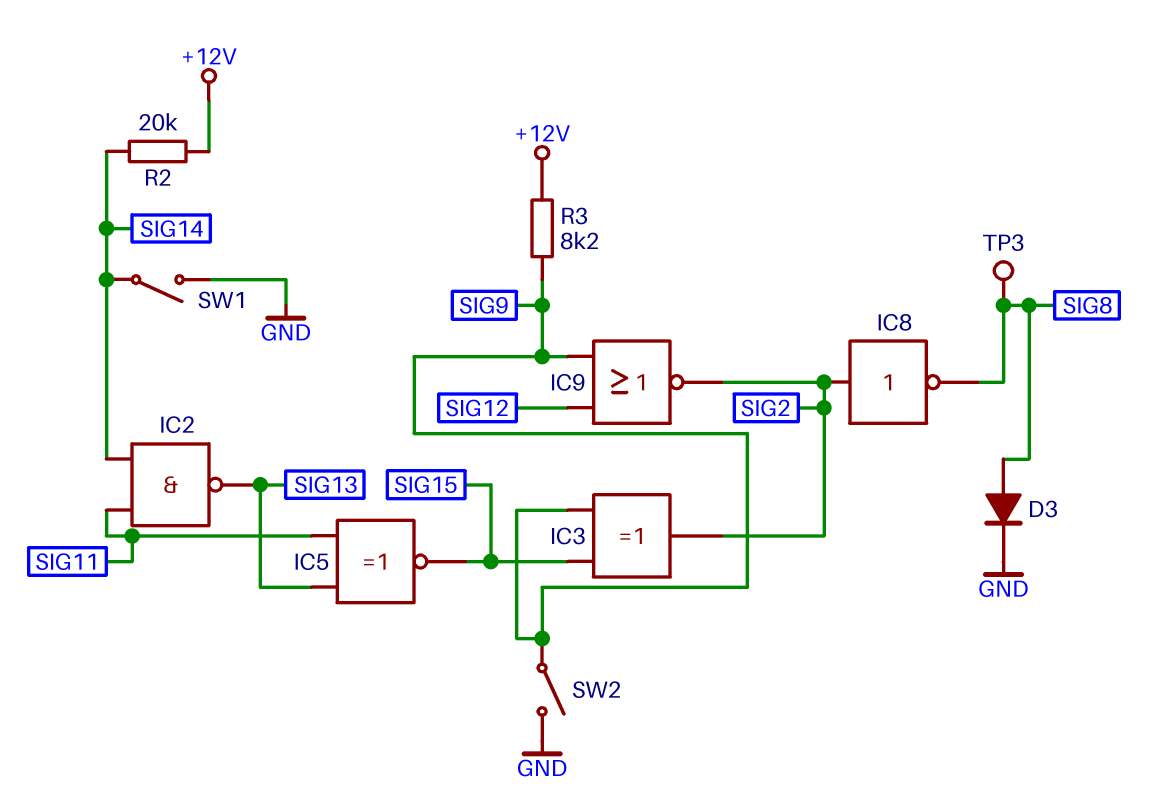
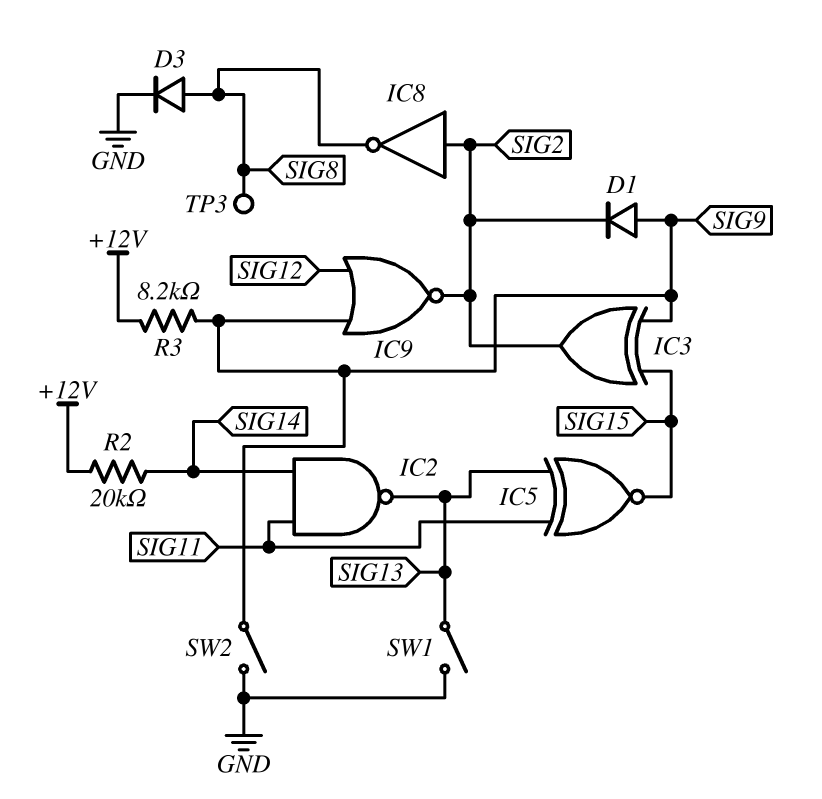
D1: none -> diode (A SIG9, K SIG2)
SW1: switch (GND, SIG14) -> switch (GND, SIG13)

